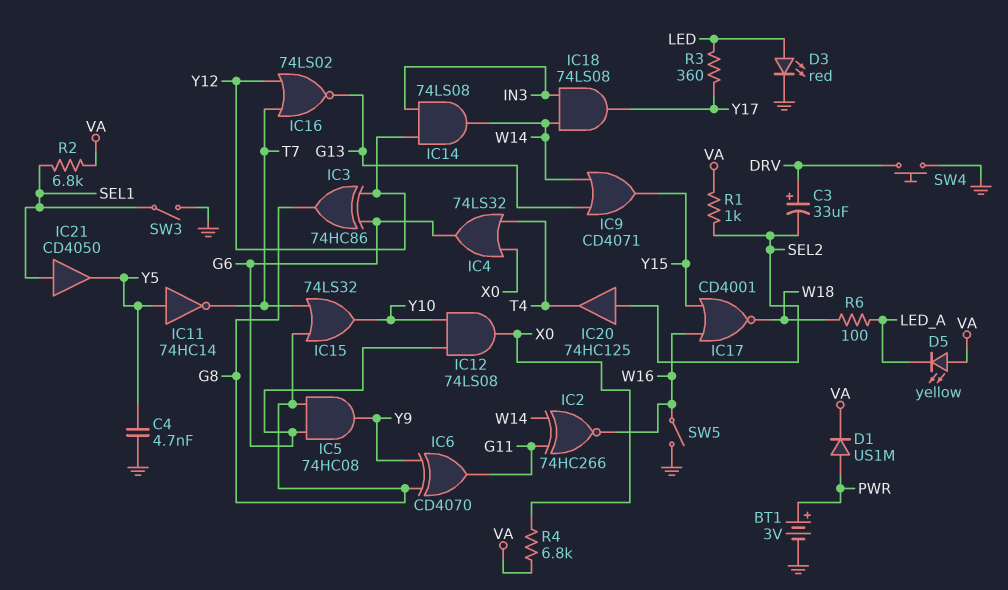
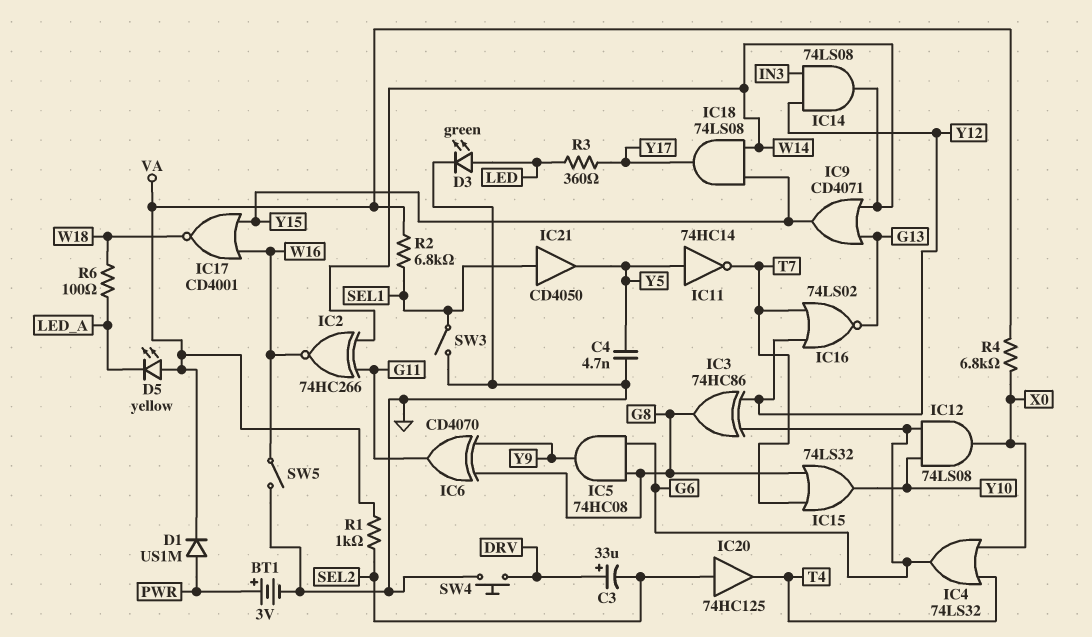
D3: LED red (A LED, K GND) -> LED green (A LED, K GND)
IC18: AND 74LS08 (in IN3, in W14, out Y17) -> AND 74LS08 (in W14, in Y15, out Y17)

